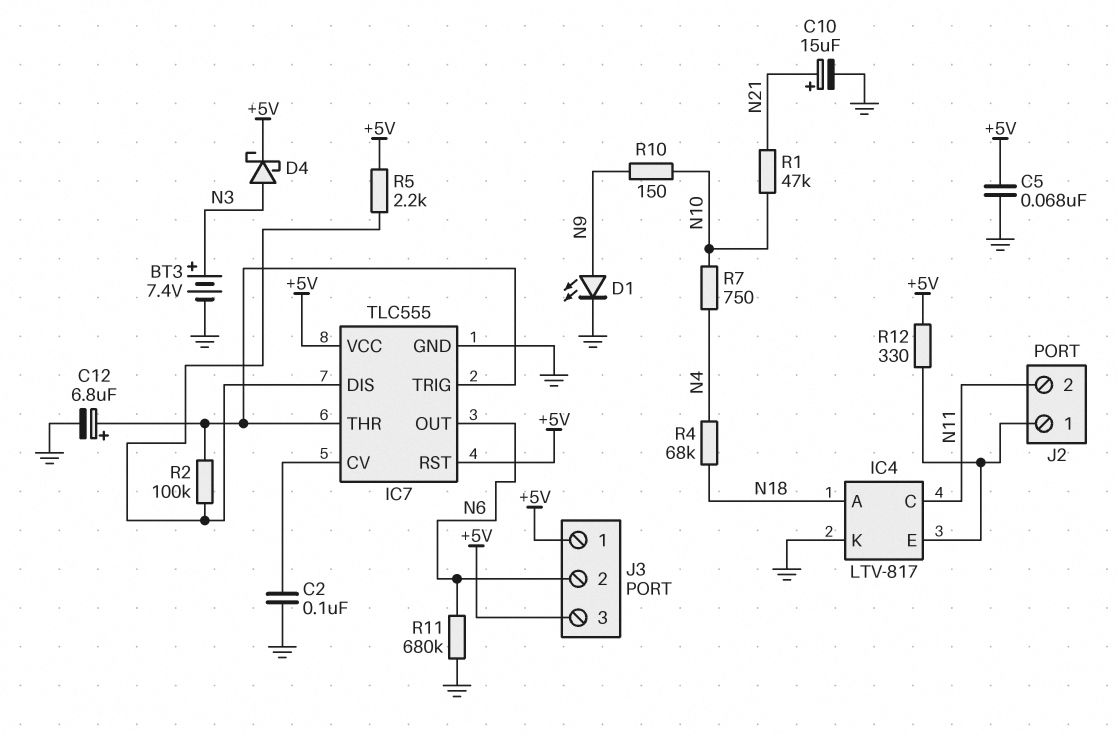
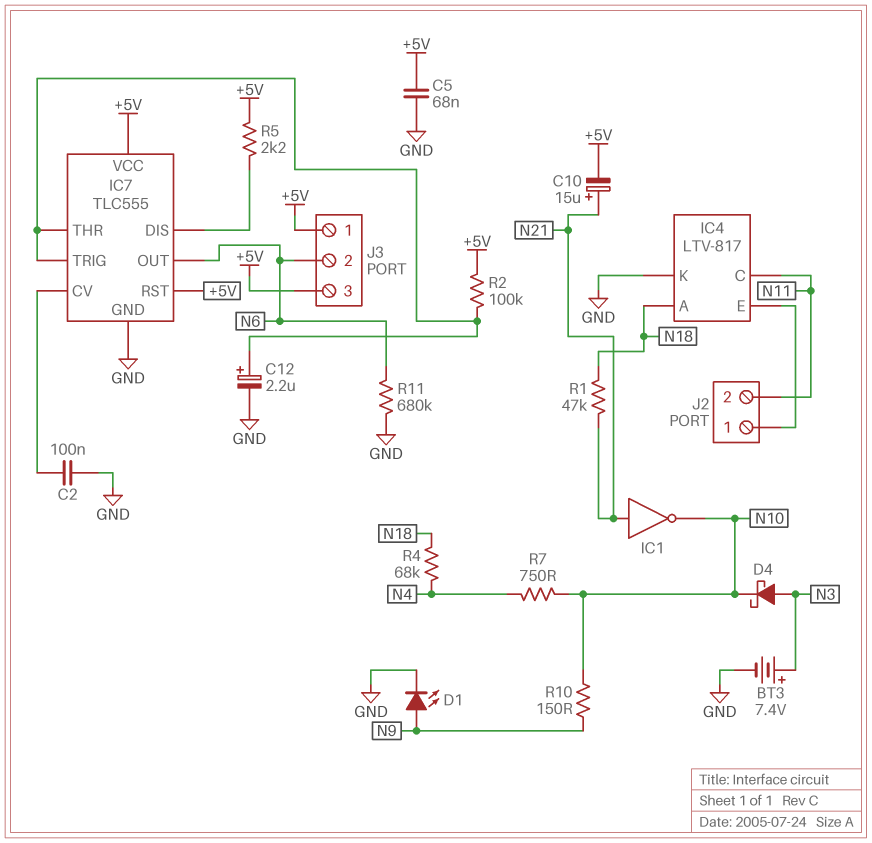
C10: 15uF (plus N21, minus GND) -> 15uF (plus N21, minus +5V)
C12: 6.8uF (plus IC7/THR, minus GND) -> 2.2uF (plus IC7/THR, minus GND)
D4: schottky (A N3, K +5V) -> schottky (A N3, K N10)
IC1: none -> NOT (in N21, out N10)
R1: 47k (N10, N21) -> 47k (N18, N21)
R2: 100k (IC7/DIS, IC7/THR) -> 100k (+5V, IC7/THR)
R12: 330 (+5V, IC4/E) -> none

